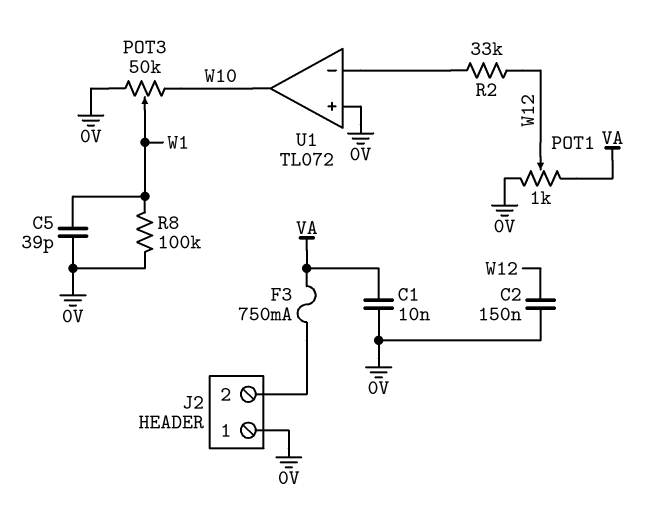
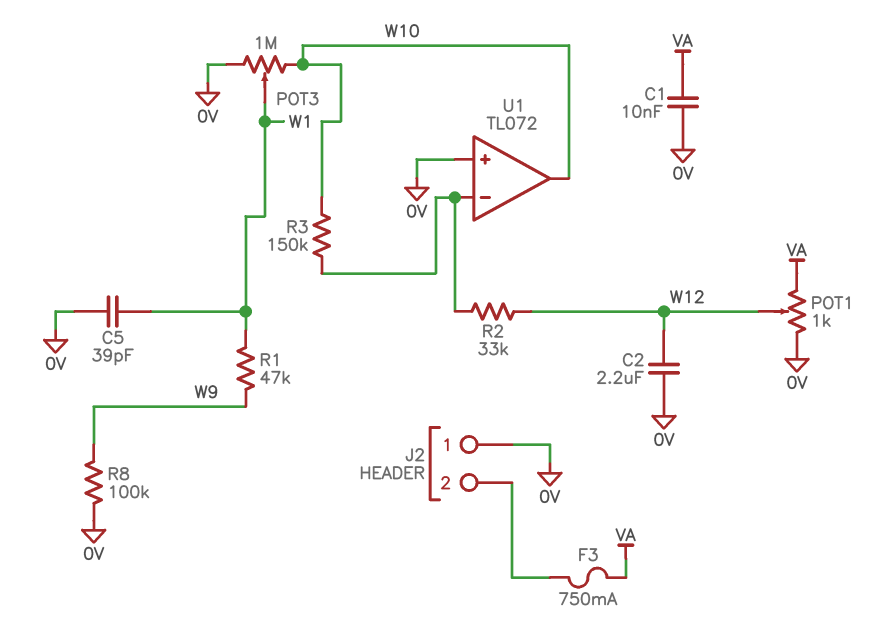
C2: 150nF (0V, W12) -> 2.2uF (0V, W12)
POT3: 50k (0V, W10, wiper W1) -> 1M (0V, W10, wiper W1)
R1: none -> 47k (W1, W9)
R3: none -> 150k (U1/in-, W10)
R8: 100k (0V, W1) -> 100k (0V, W9)

